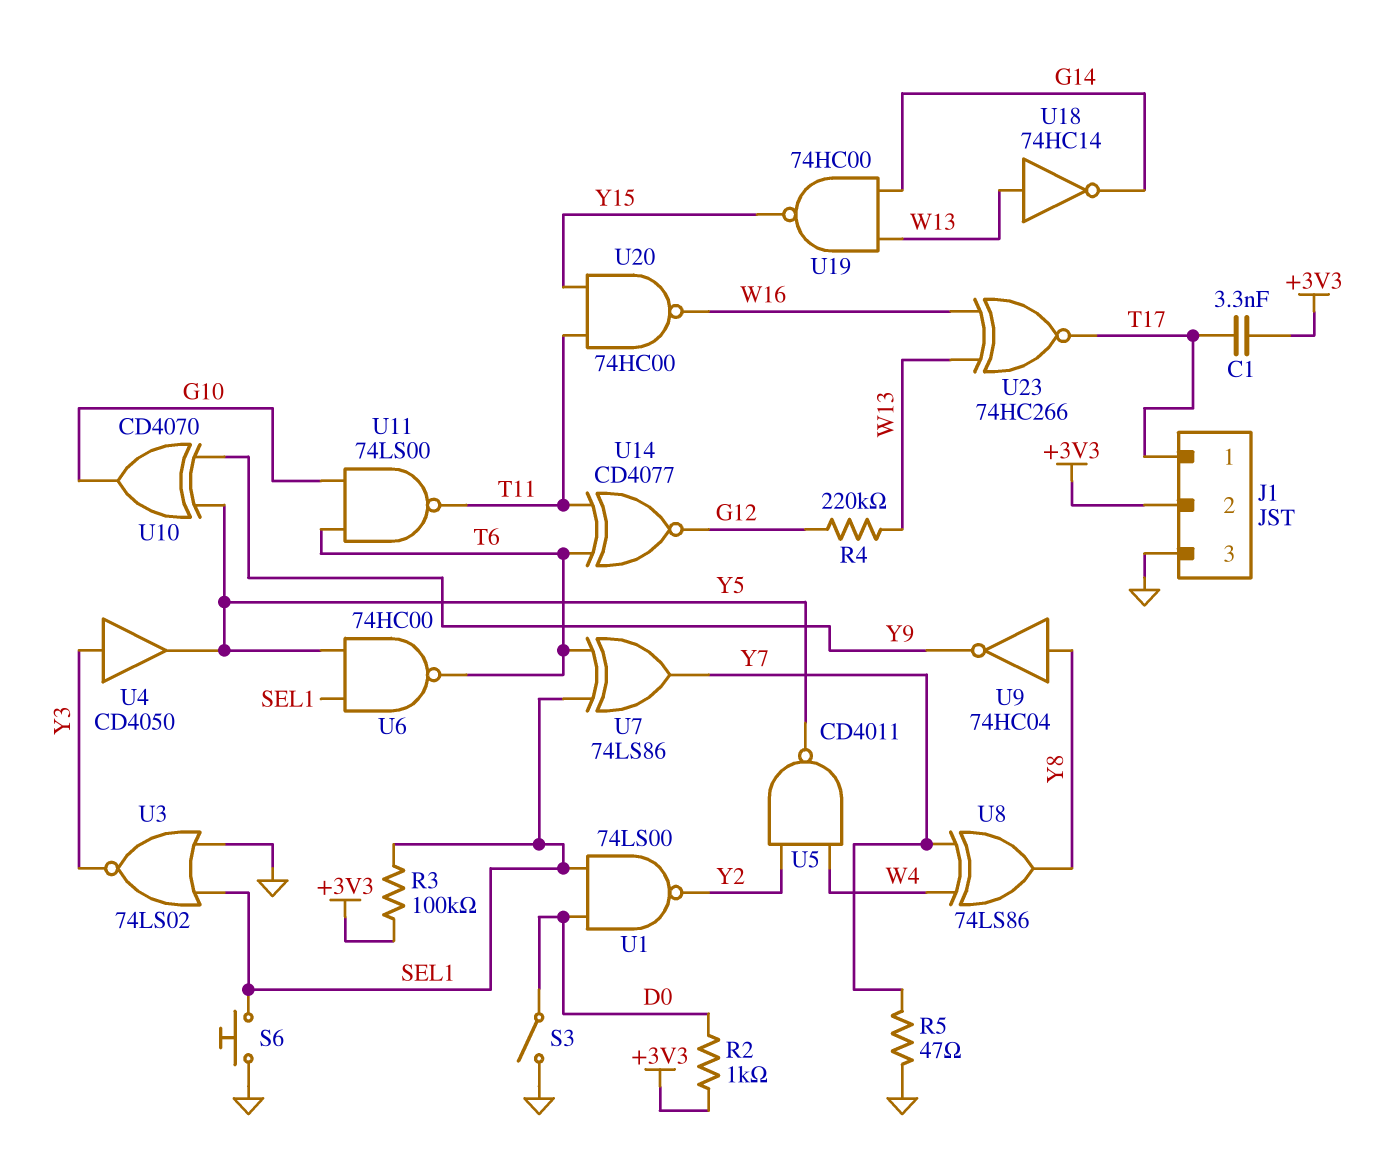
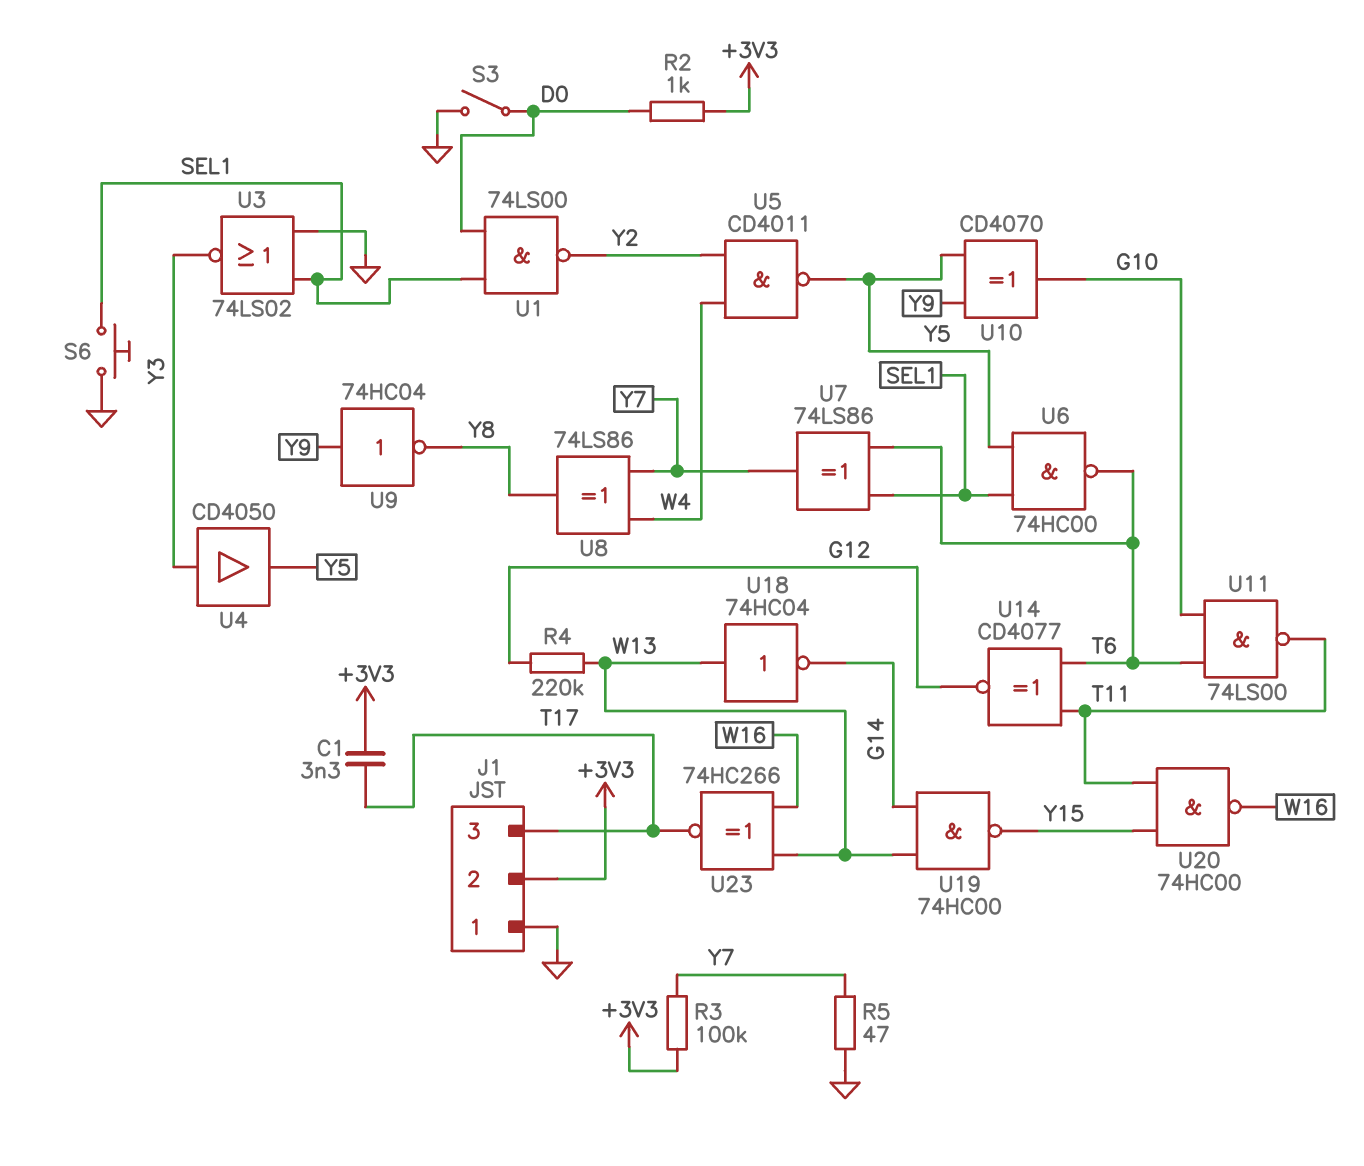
J1 pin 1: T17 -> GND
J1 pin 3: GND -> T17
R3: 100k (+3V3, SEL1) -> 100k (+3V3, Y7)
U9: NOT 74HC04 (in Y8, out Y9) -> NOT 74HC04 (in Y9, out Y8)
U18: NOT 74HC14 (in W13, out G14) -> NOT 74HC04 (in W13, out G14)

